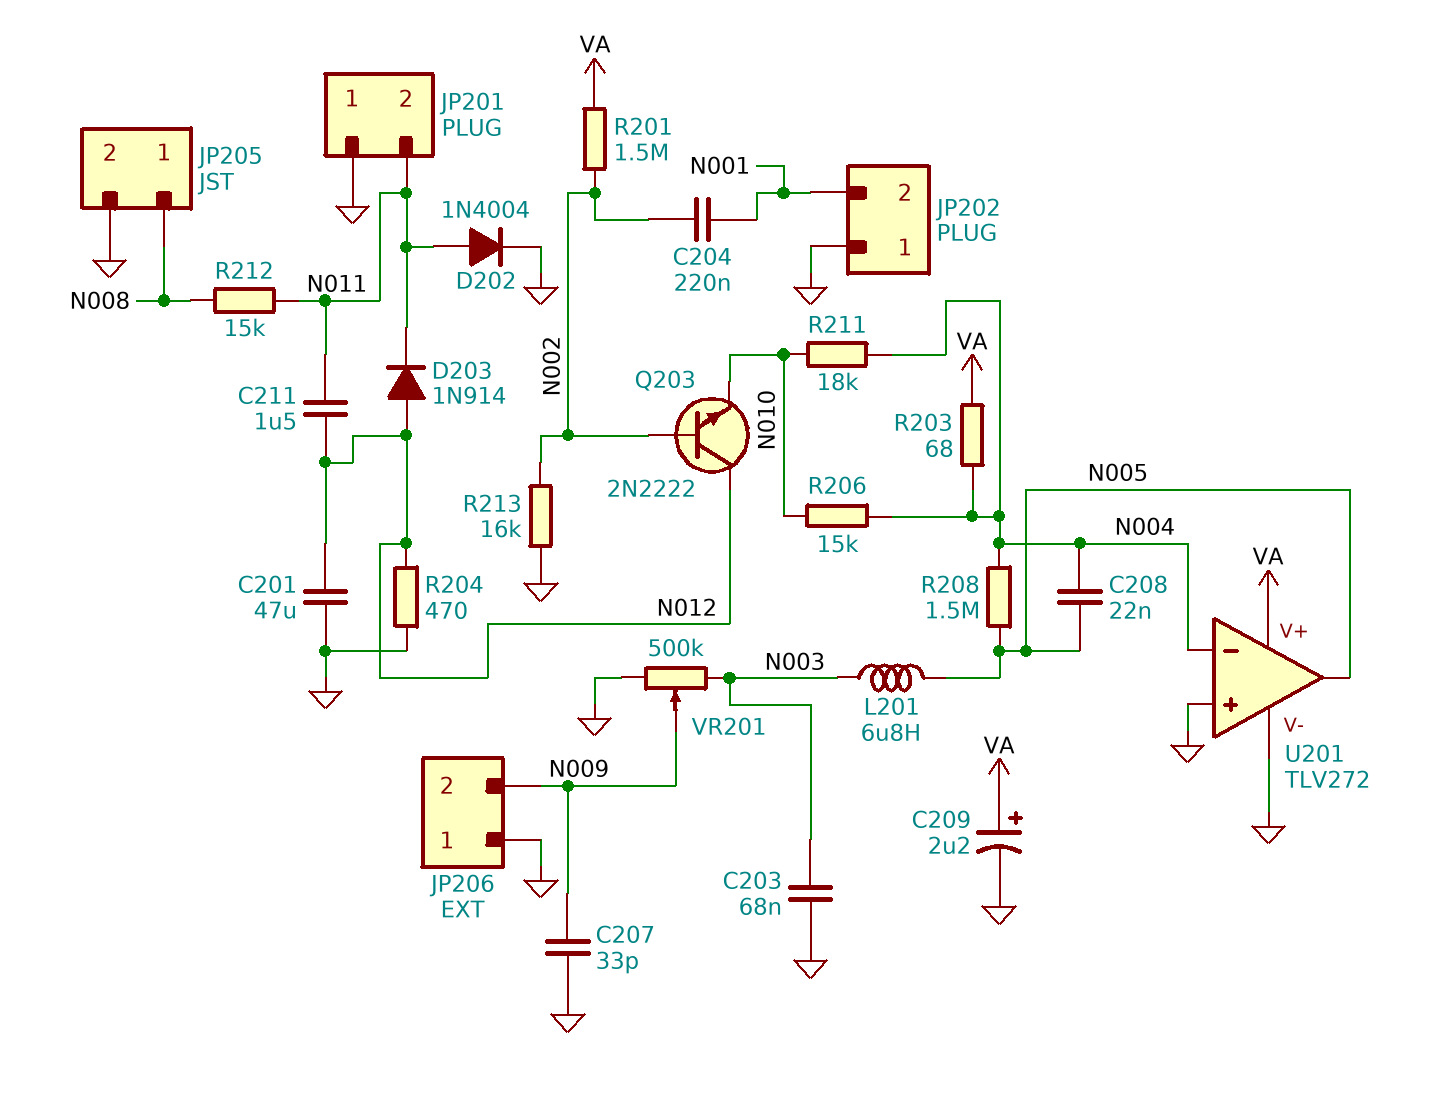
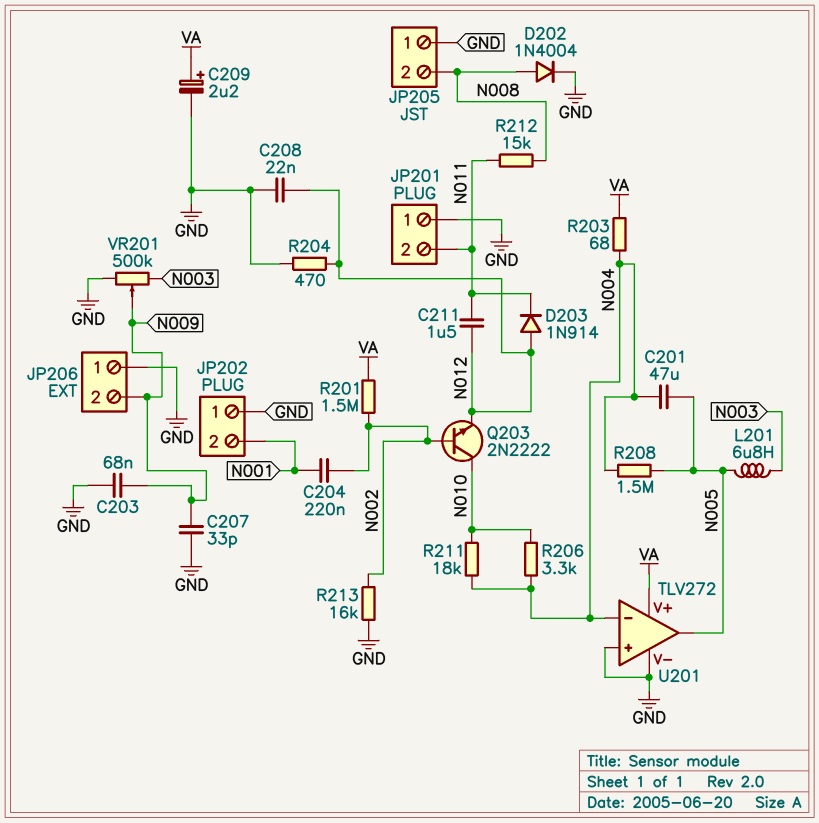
C201: 47uF (GND, N012) -> 47uF (N004, N005)
C203: 68nF (GND, N003) -> 68nF (GND, N009)
C208: 22nF (N004, N005) -> 22nF (GND, N012)
D202: diode 1N4004 (A N011, K GND) -> diode 1N4004 (A N008, K GND)
JP205 pin 1: N008 -> GND
JP205 pin 2: GND -> N008
Q203: NPN 2N2222 (B N002, C N012, E N010) -> NPN 2N2222 (B N002, C N010, E N012)
R206: 15k (N004, N010) -> 3.3k (N004, N010)

